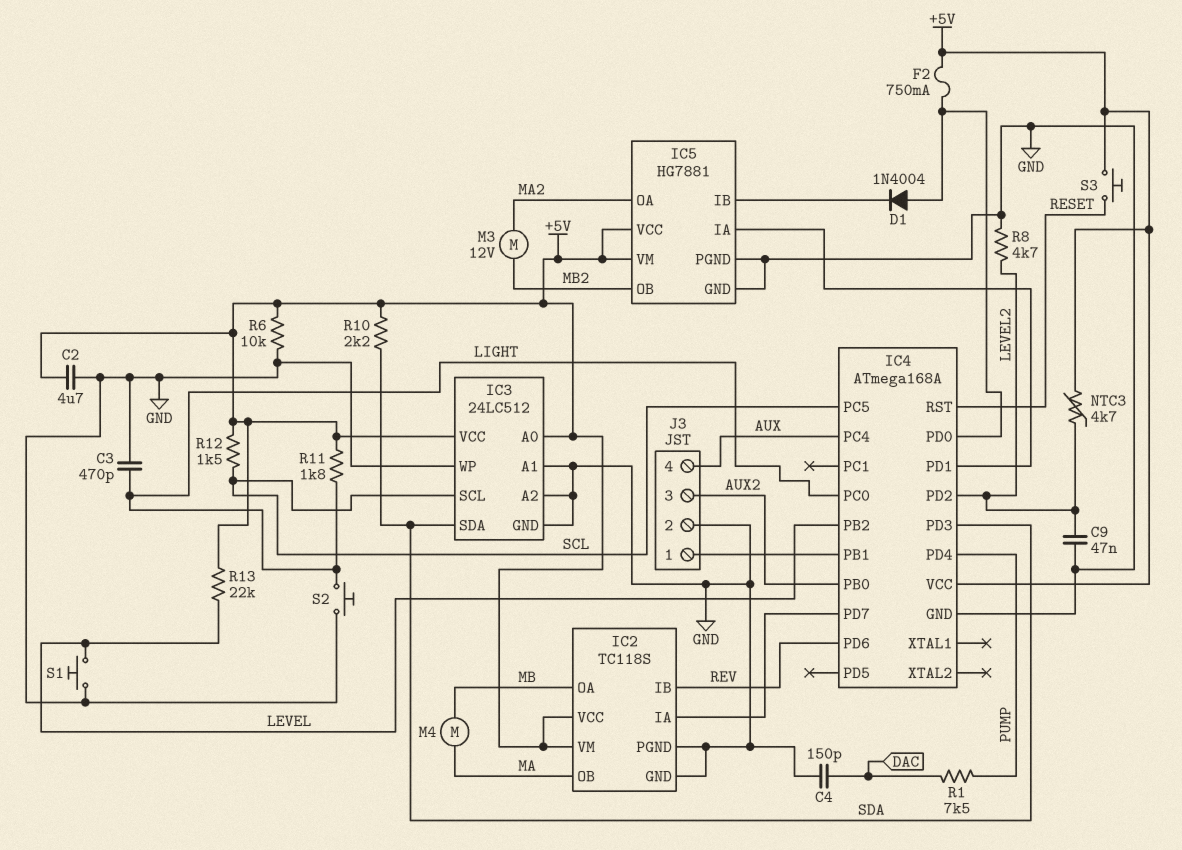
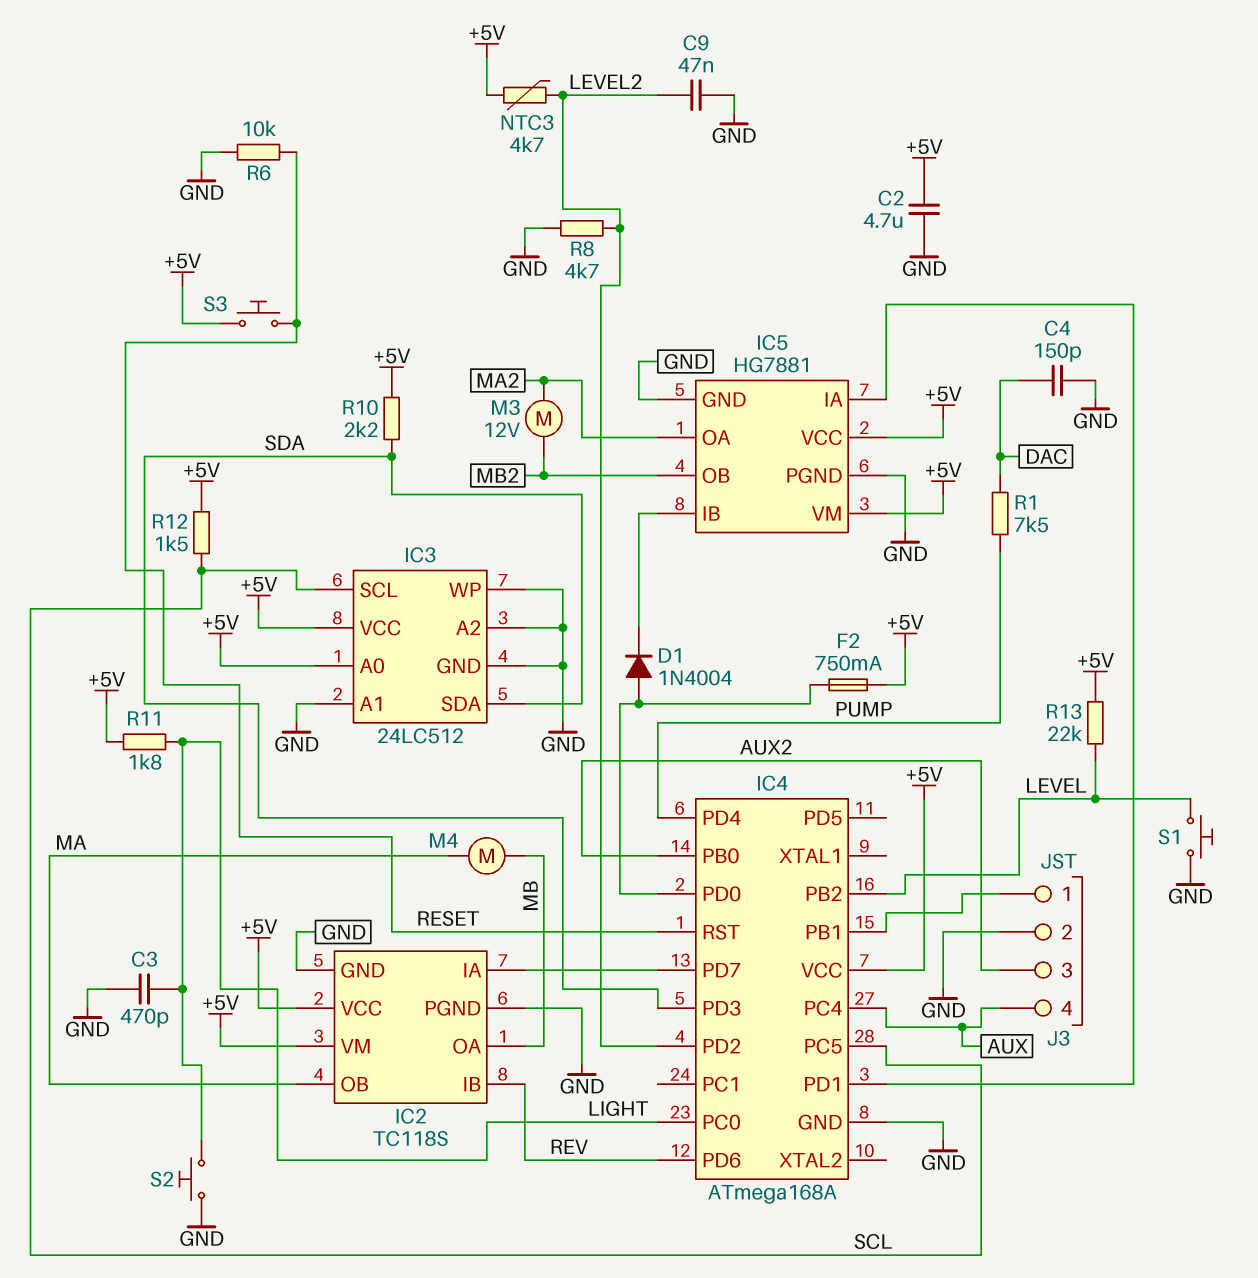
R6: 10k (+5V, GND) -> 10k (GND, RESET)

